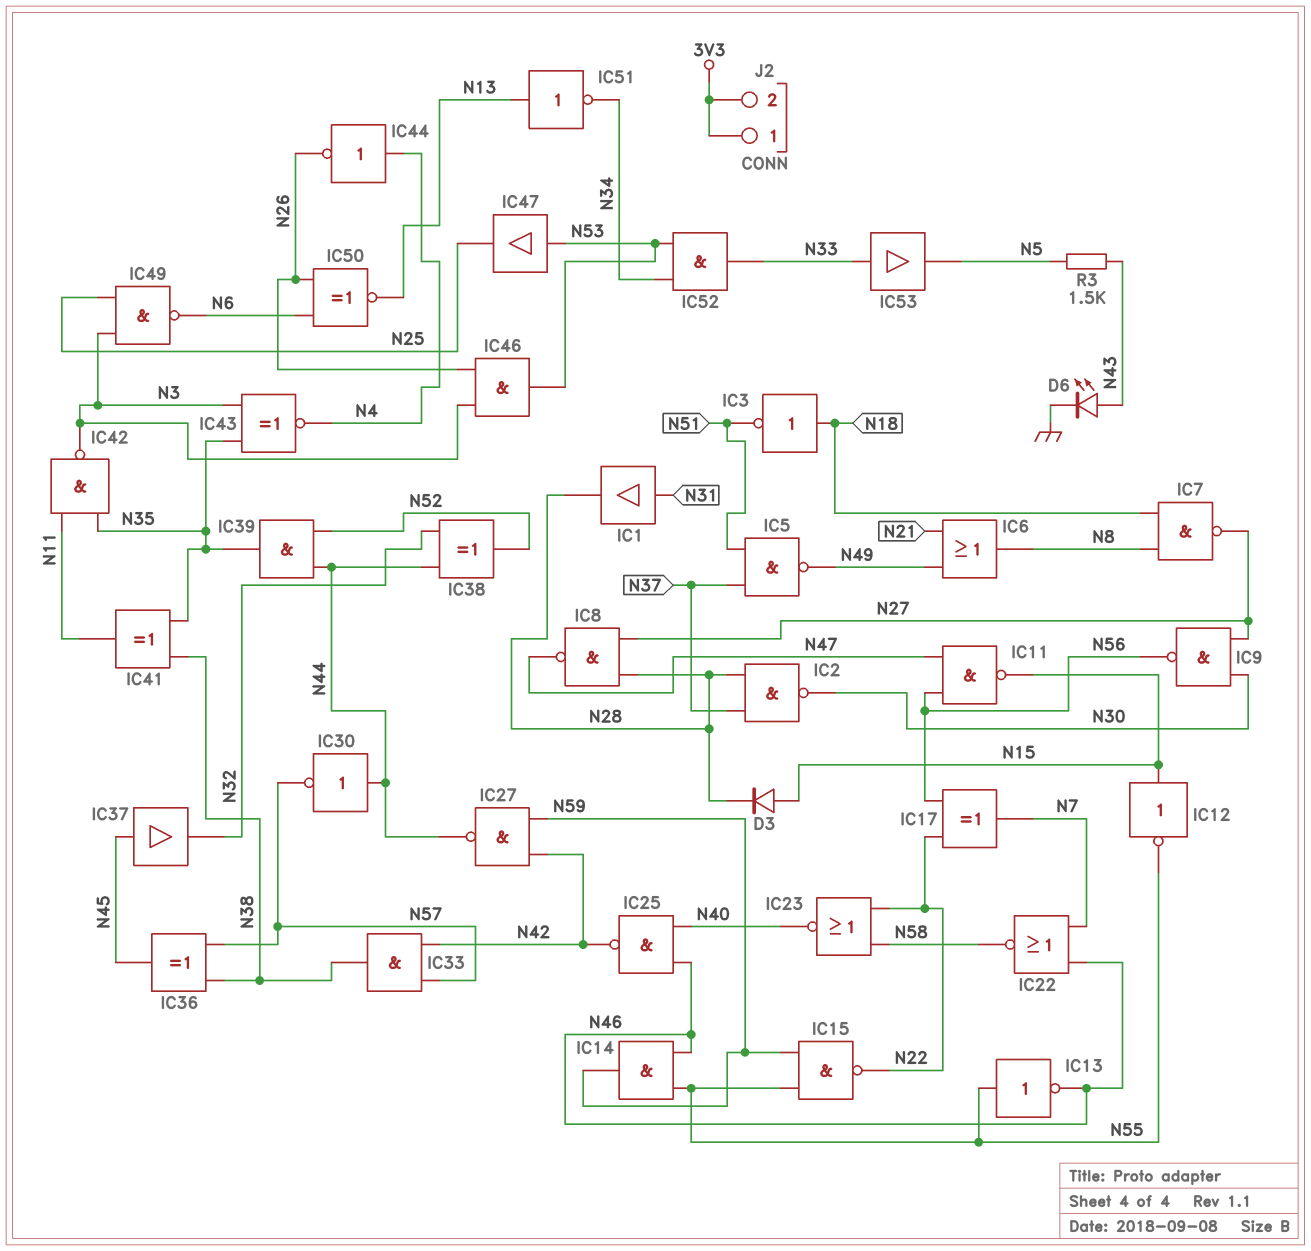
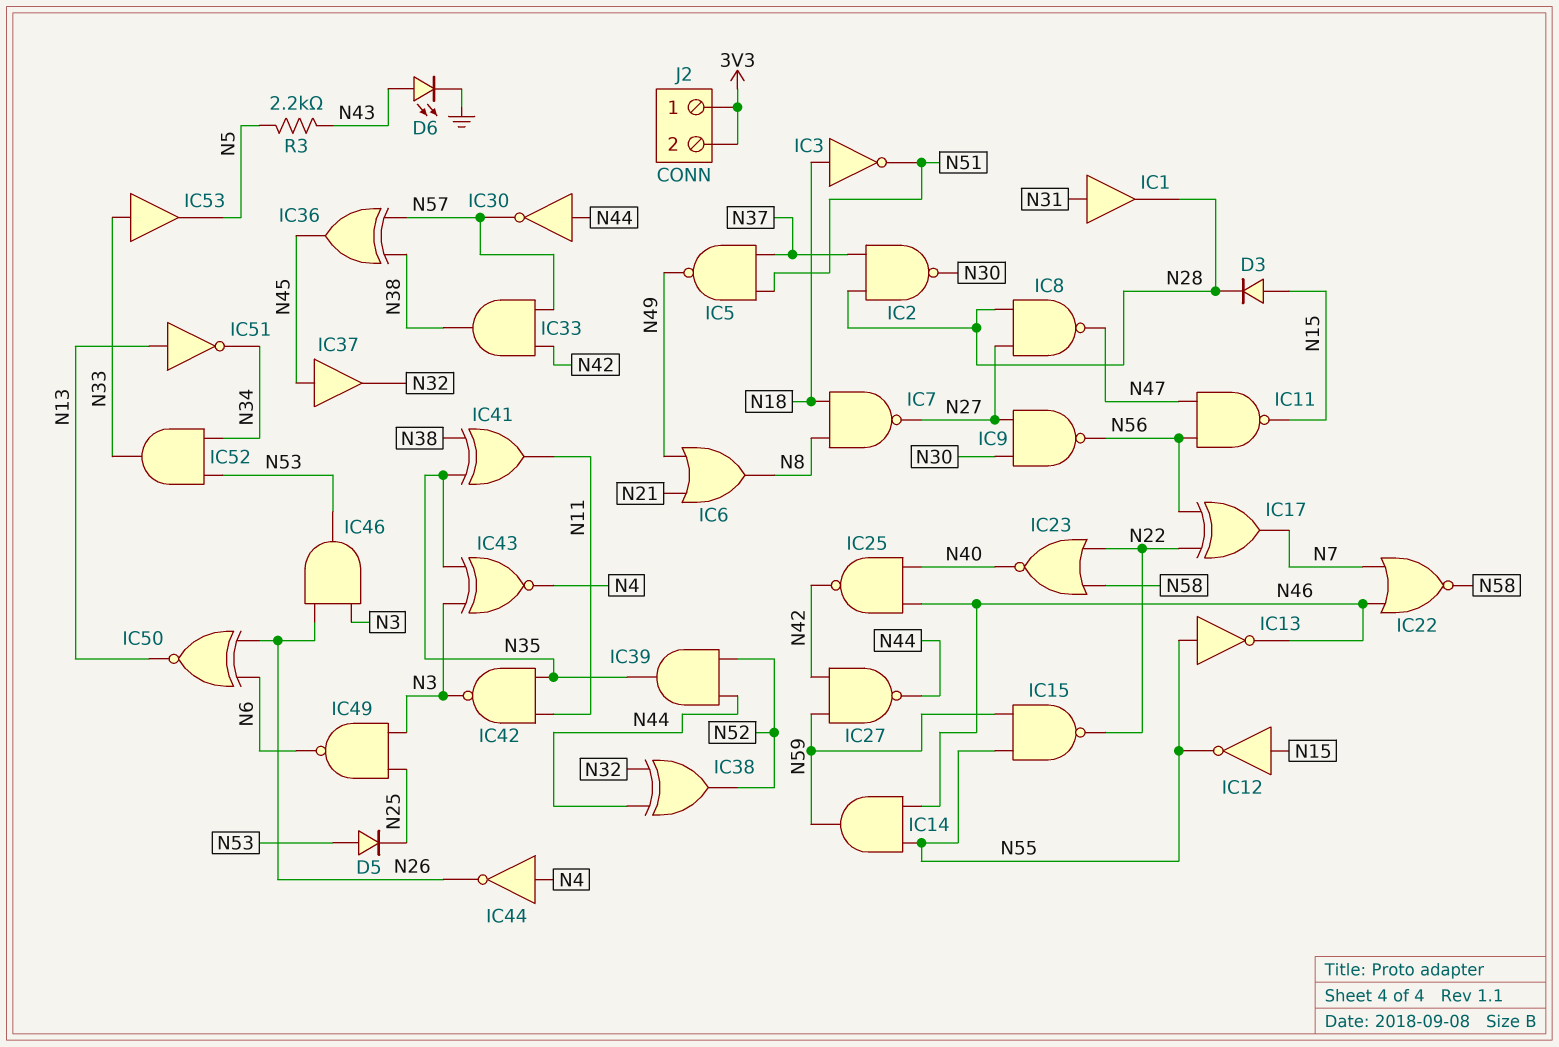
D5: none -> diode (A N53, K N25)
IC47: buffer (in N53, out N25) -> none
R3: 1.5k (N5, N43) -> 2.2k (N5, N43)

